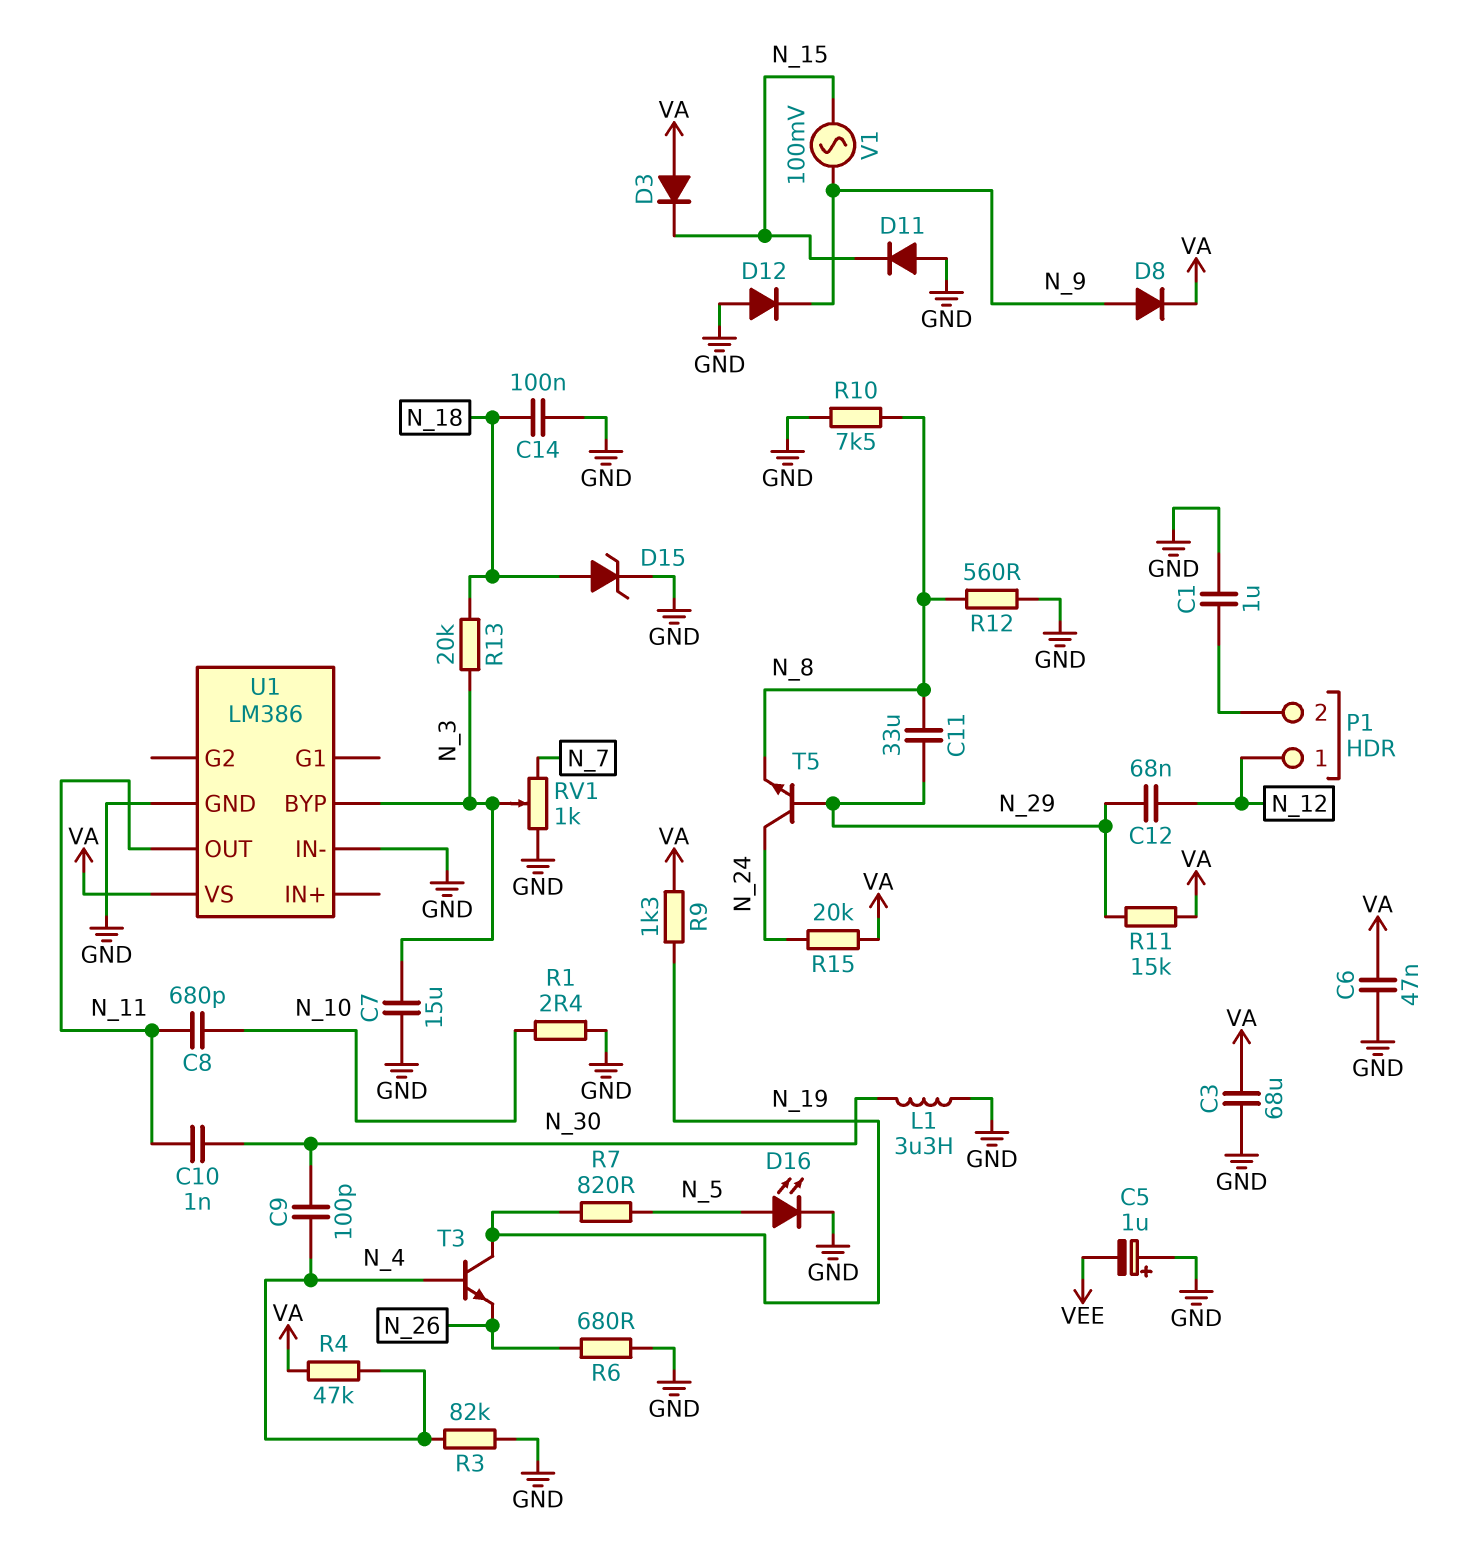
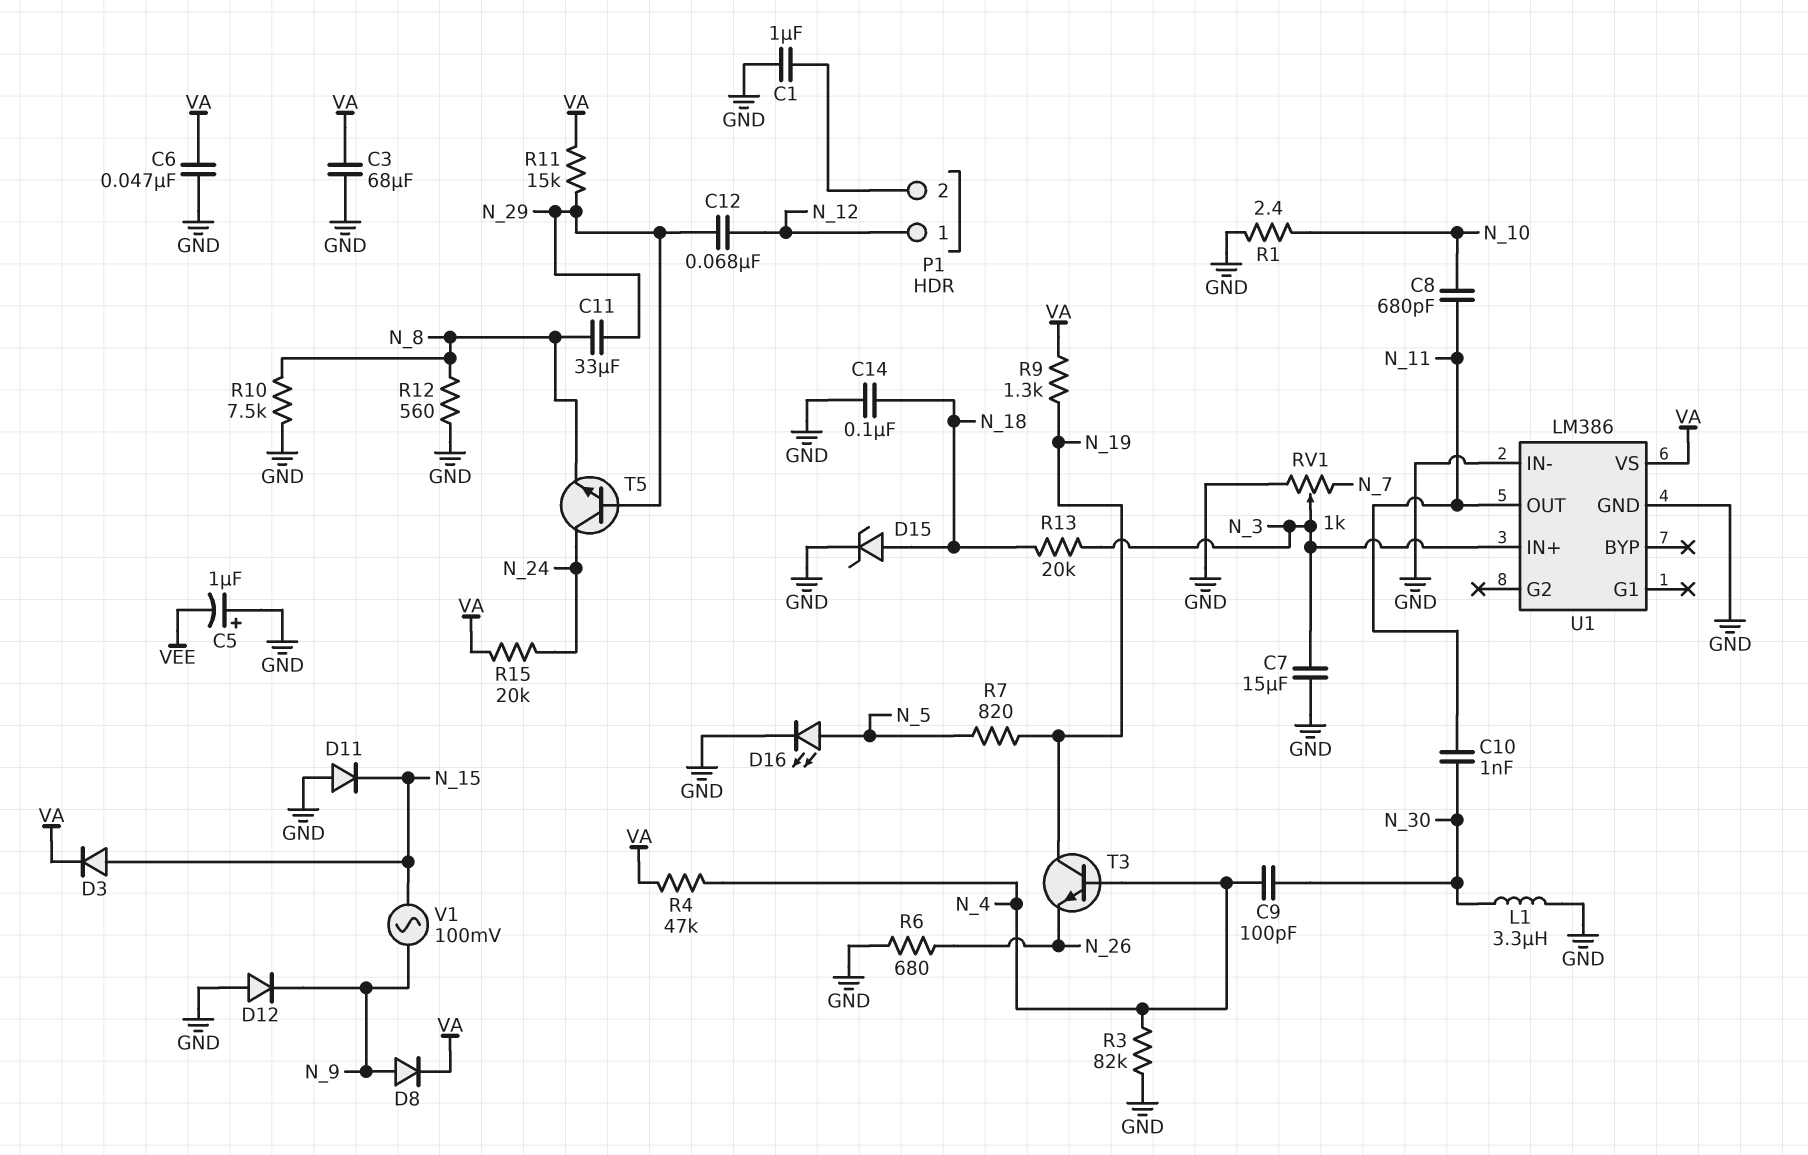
D3: diode (A VA, K N_15) -> diode (A N_15, K VA)
U1 pin BYP: N_3 -> none
U1 pin IN+: none -> N_3

